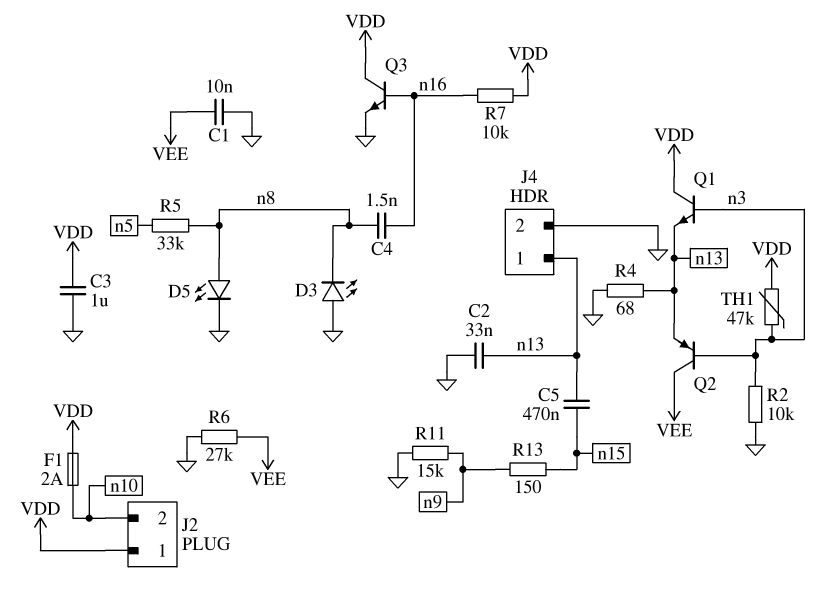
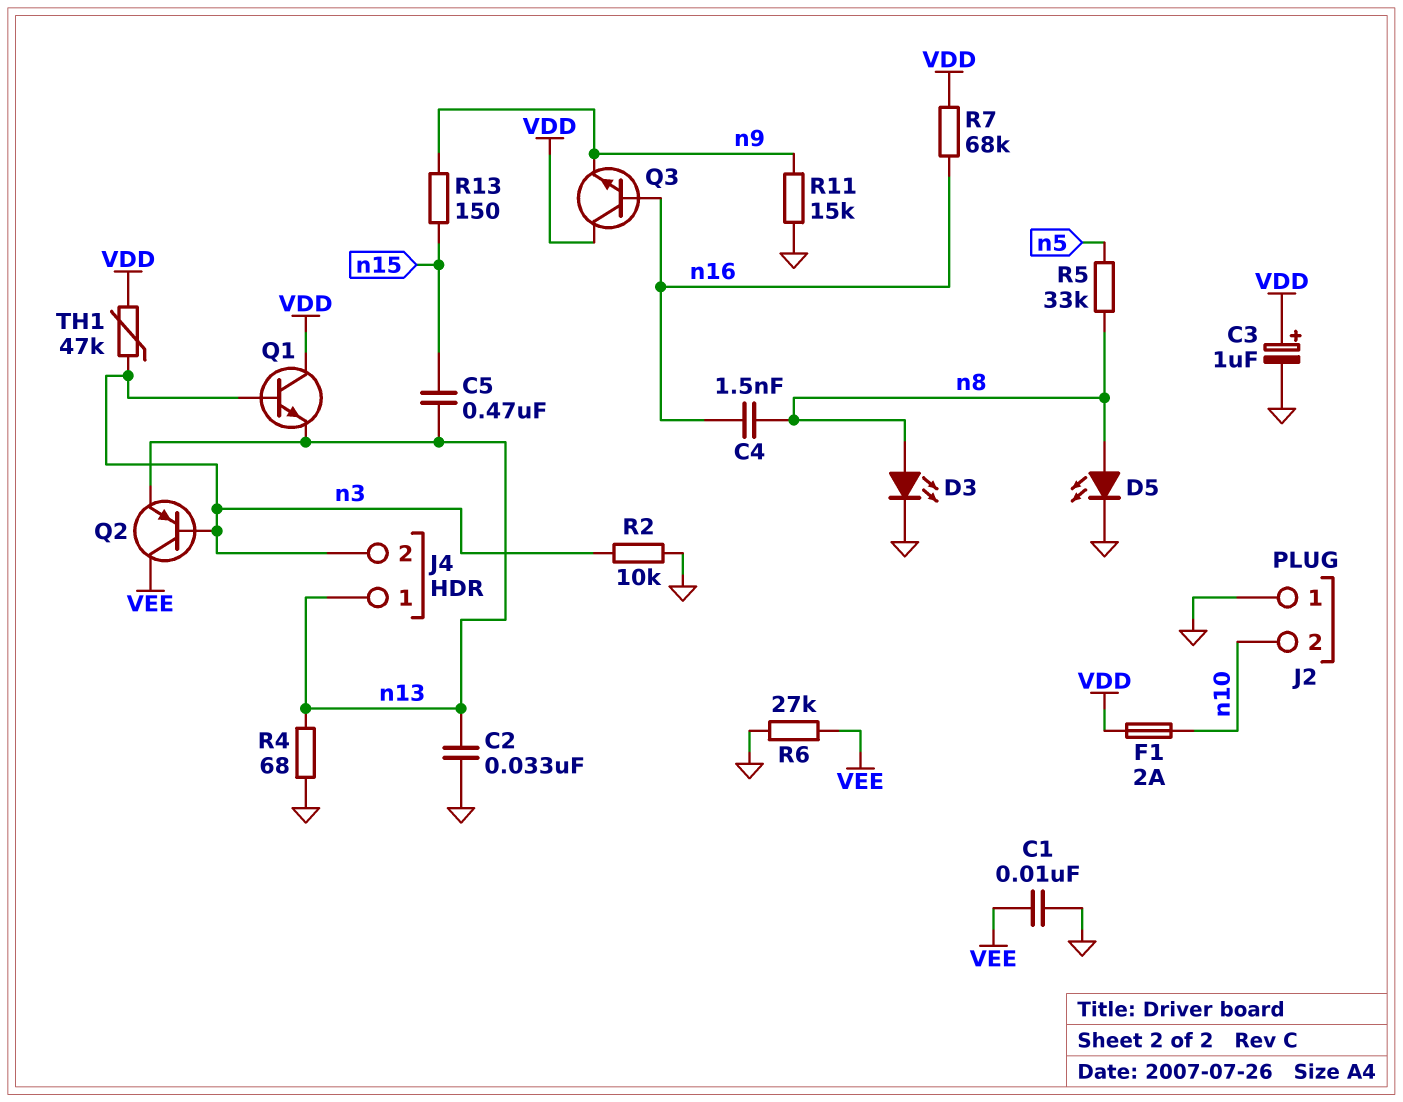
C3: 1uF (GND, VDD) -> 1uF (plus VDD, minus GND)
D3: LED (A GND, K n8) -> LED (A n8, K GND)
J2 pin 1: VDD -> GND
J4 pin 2: GND -> n3
Q3: NPN (B n16, C VDD, E GND) -> NPN (B n16, C VDD, E n9)
R7: 10k (VDD, n16) -> 68k (VDD, n16)

